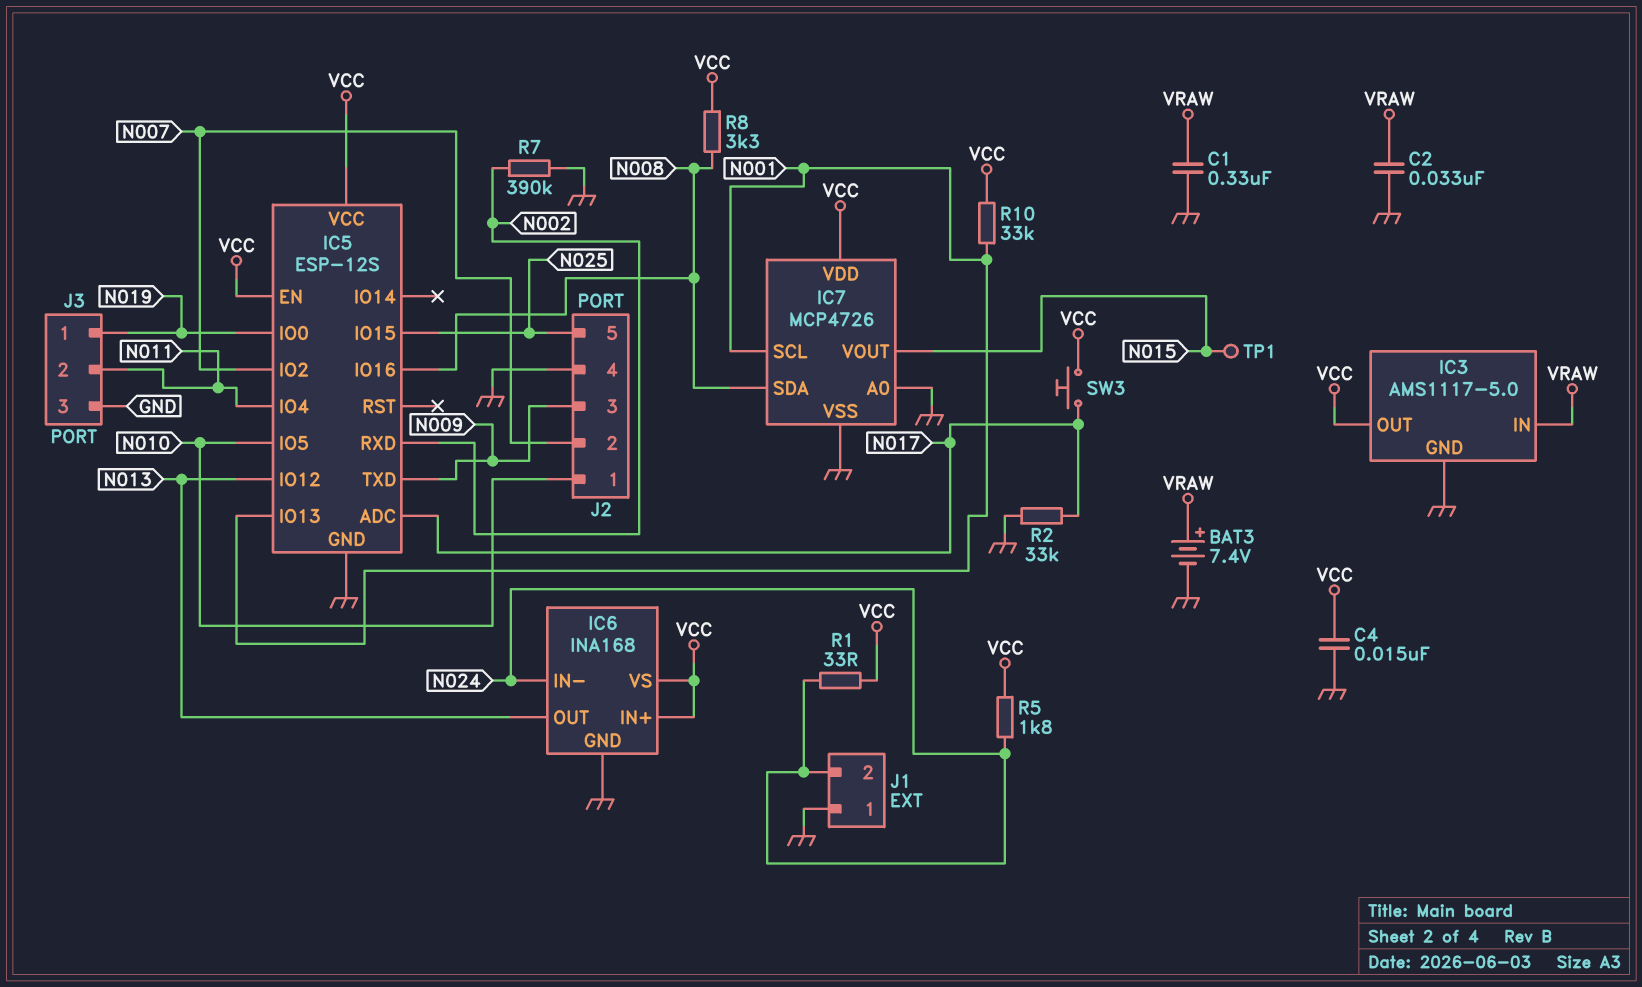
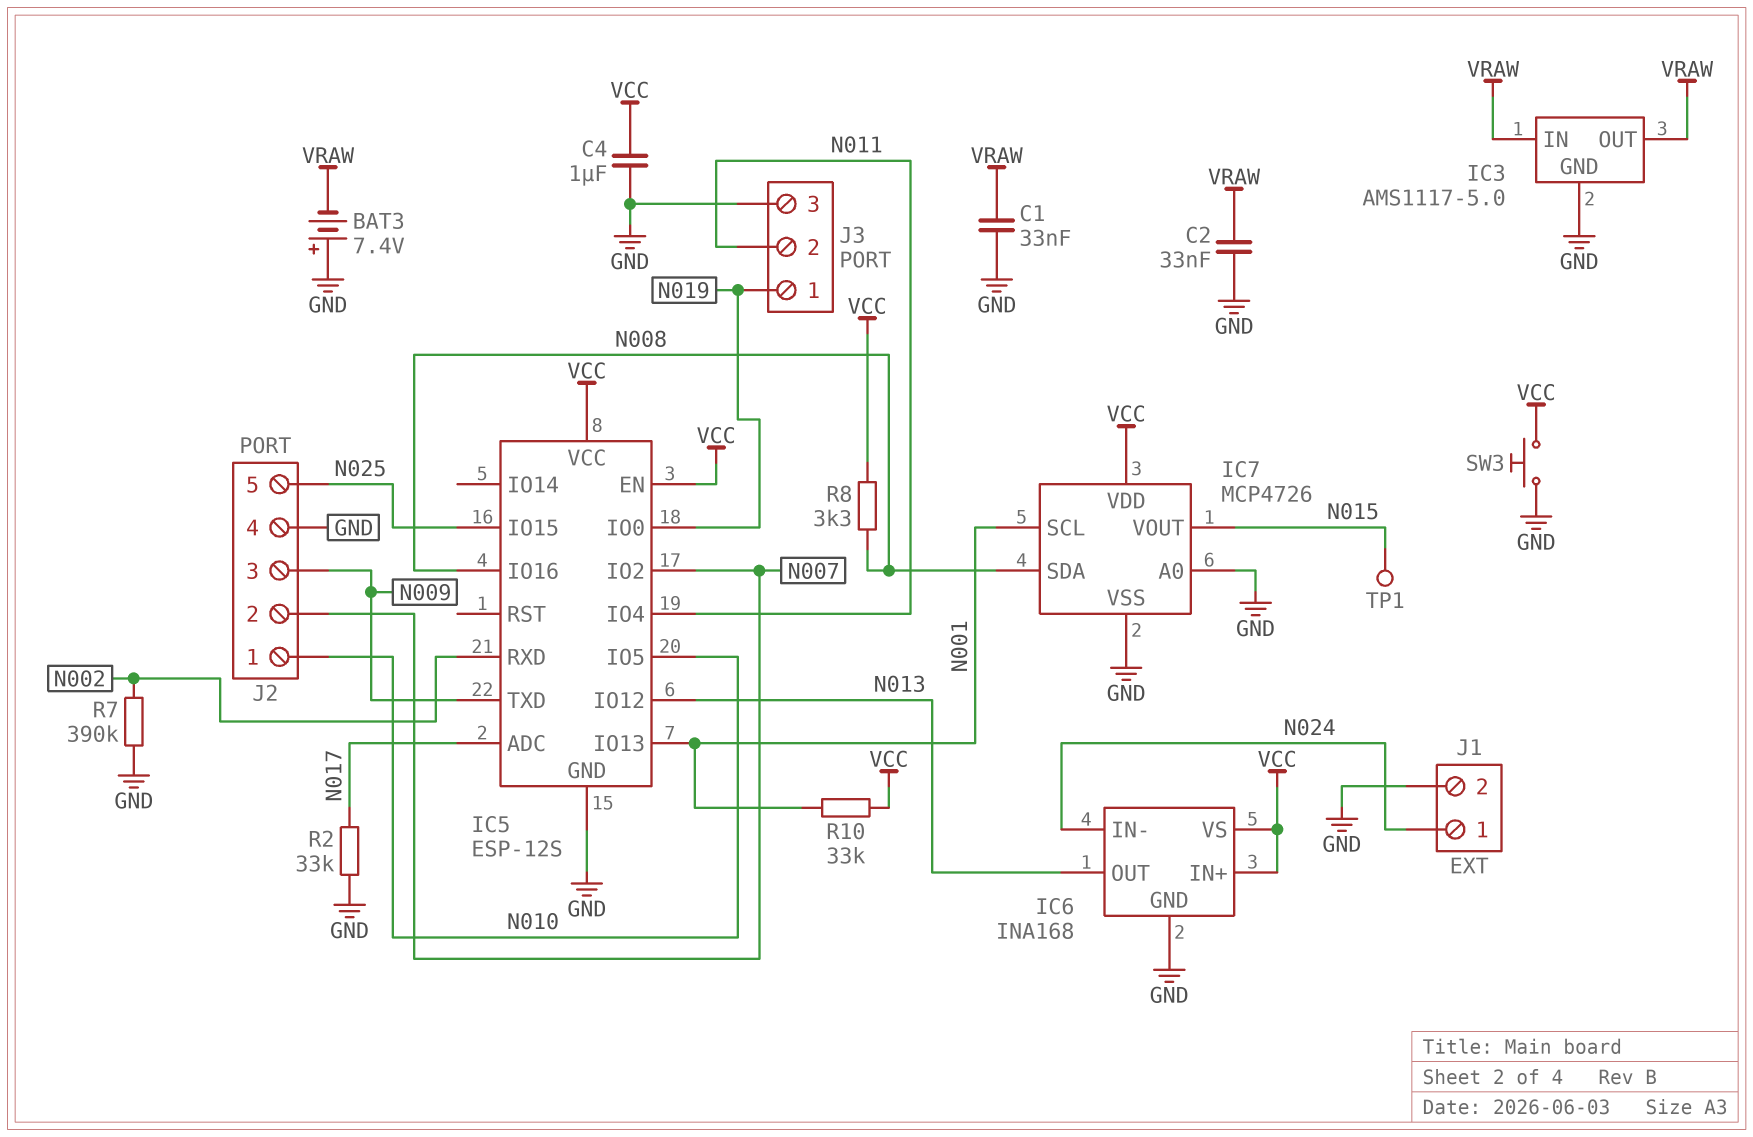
BAT3: 7.4V (plus VRAW, minus GND) -> 7.4V (plus GND, minus VRAW)
C1: 330nF (GND, VRAW) -> 33nF (GND, VRAW)
C4: 15nF (GND, VCC) -> 1uF (GND, VCC)
IC3 pin OUT: VCC -> VRAW
J1 pin 1: GND -> N024
J1 pin 2: N024 -> GND
R1: 33 (N024, VCC) -> none
R5: 1.8k (N024, VCC) -> none
SW3: button (N017, VCC) -> button (GND, VCC)

